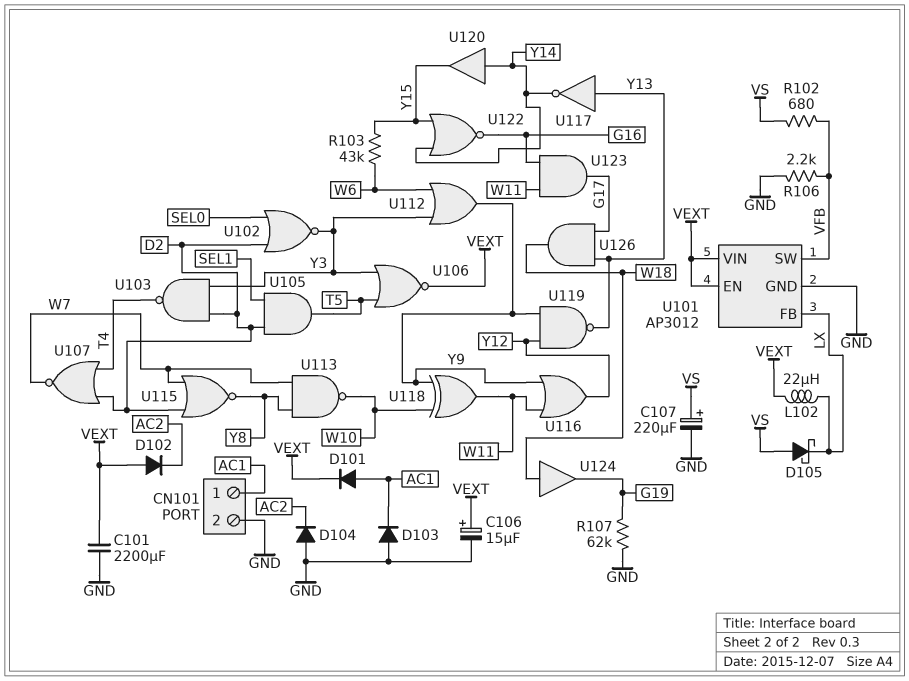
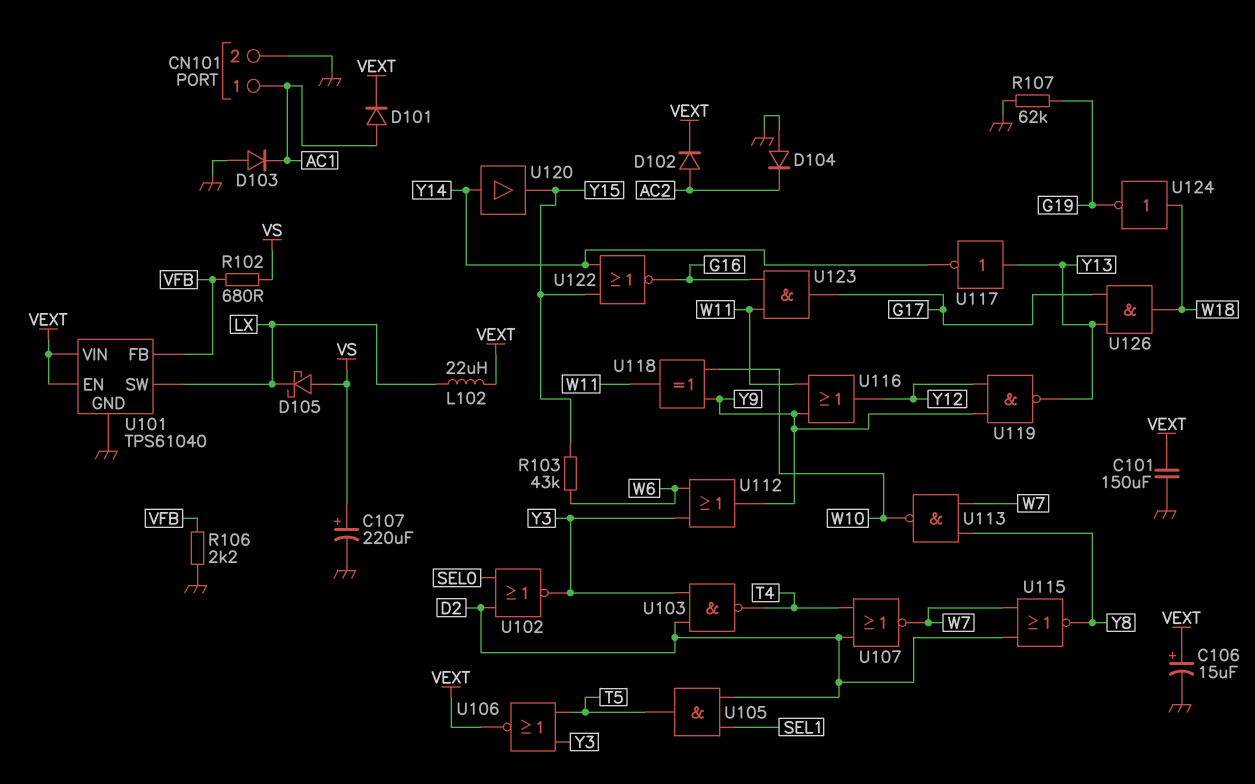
C101: 2200uF (GND, VEXT) -> 150uF (GND, VEXT)
D102: diode (A VEXT, K AC2) -> diode (A AC2, K VEXT)
U101: AP3012 -> TPS61040
U101 pin FB: LX -> VFB
U101 pin SW: VFB -> LX
U124: buffer (in W18, out G19) -> NOT (in W18, out G19)

